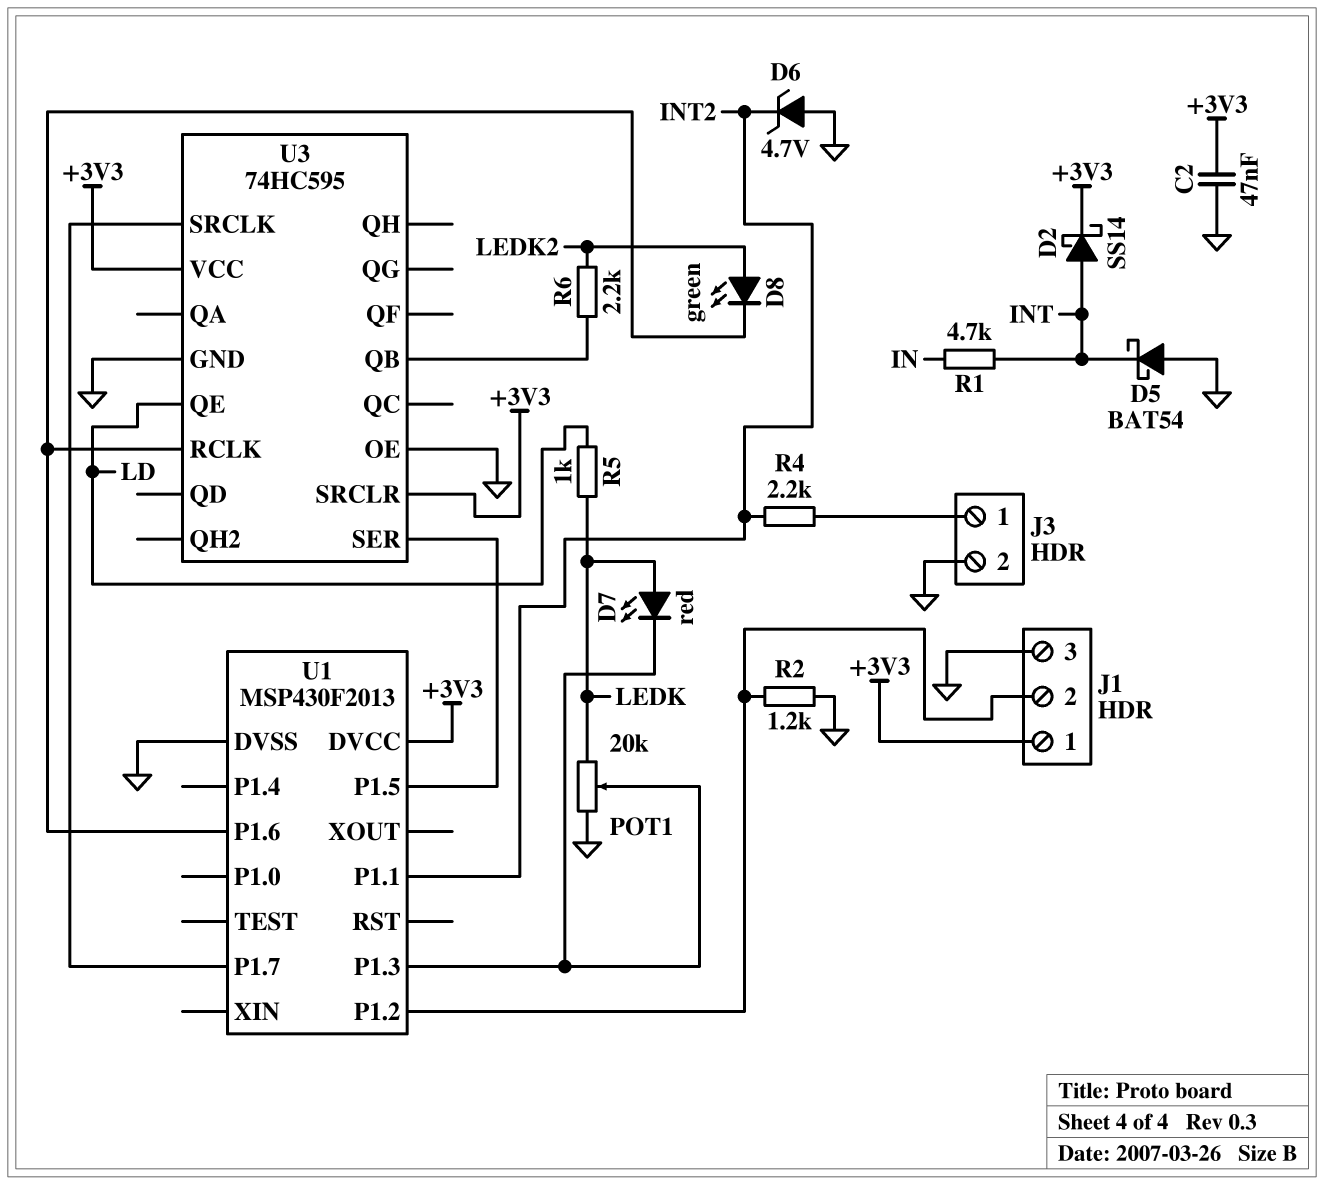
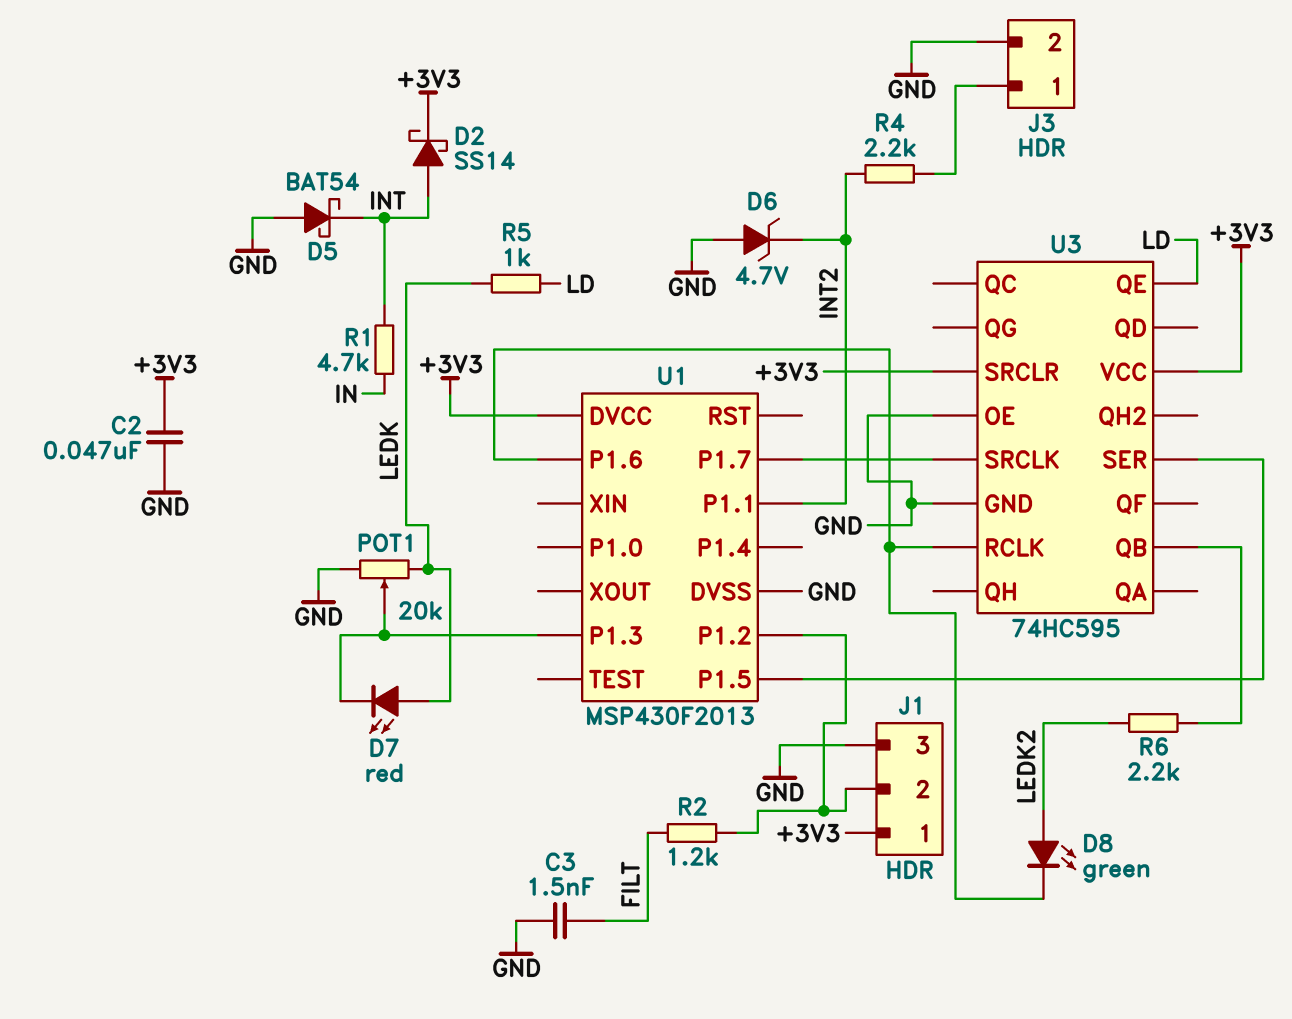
C3: none -> 1.5nF (FILT, GND)
R2: 1.2k (GND, J1/2) -> 1.2k (FILT, J1/2)

